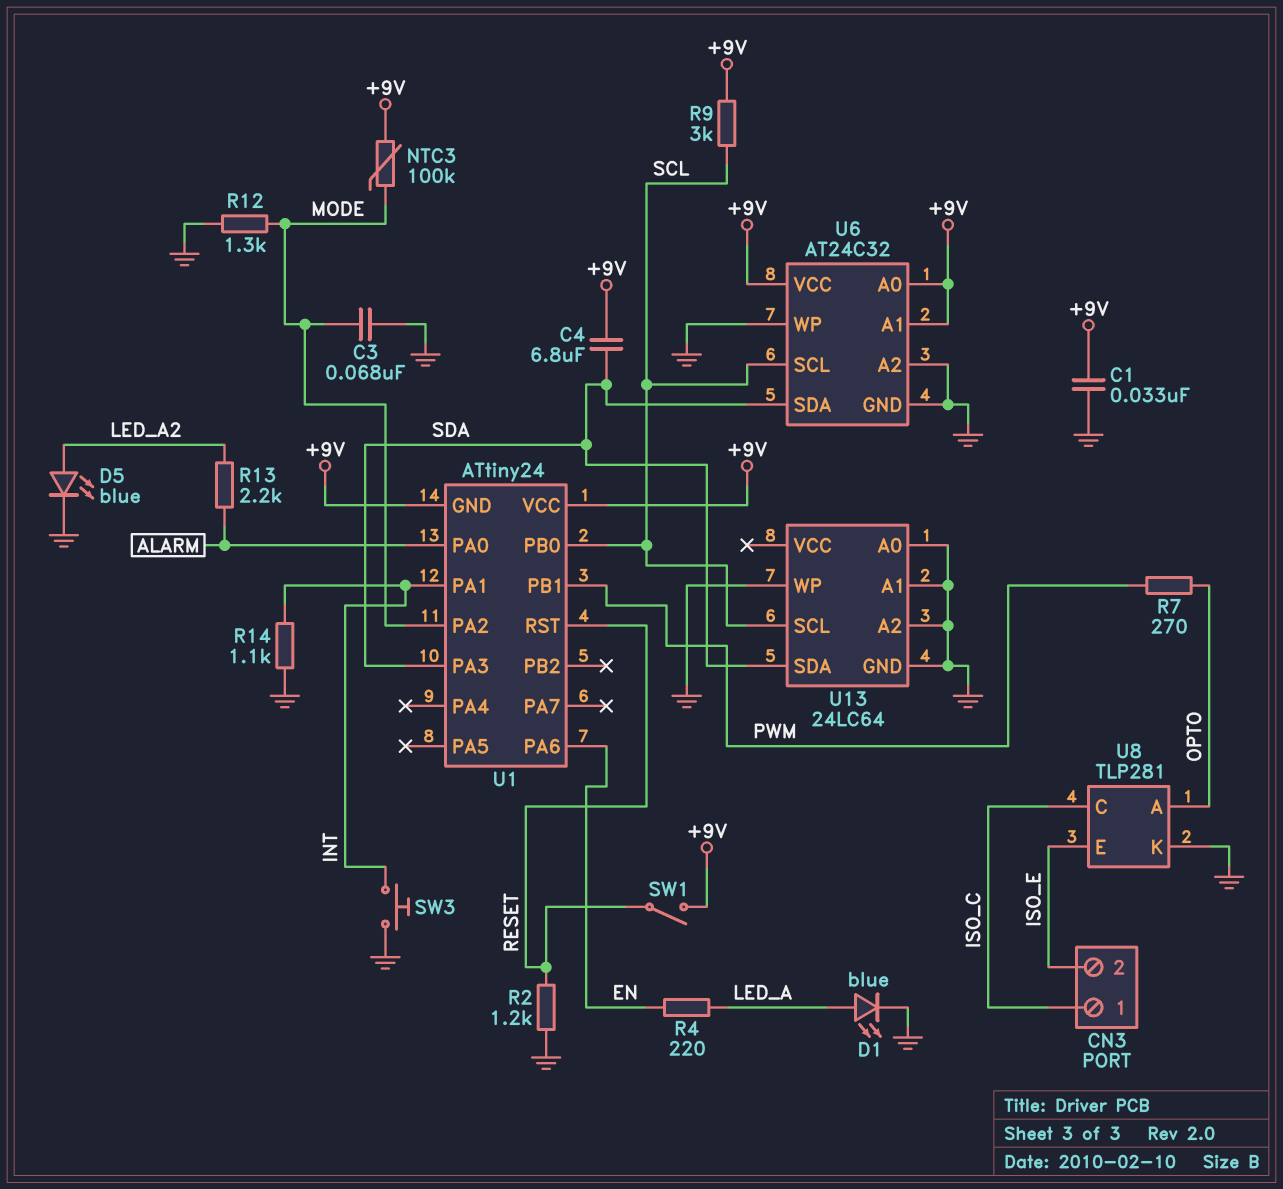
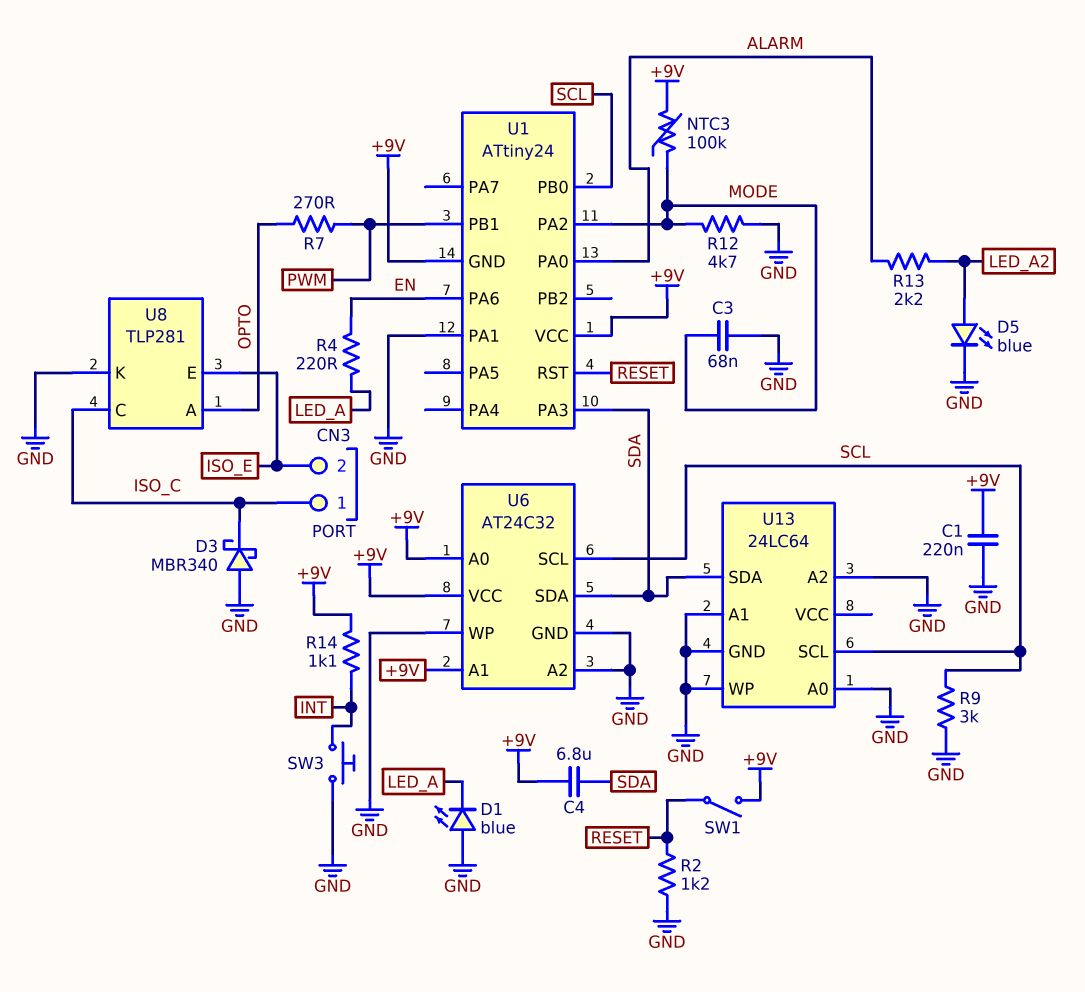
C1: 33nF (+9V, GND) -> 220nF (+9V, GND)
D1: LED blue (A LED_A, K GND) -> LED blue (A GND, K LED_A)
D3: none -> schottky MBR340 (A GND, K ISO_C)
R9: 3k (+9V, SCL) -> 3k (GND, SCL)
R12: 1.3k (GND, MODE) -> 4.7k (GND, MODE)
R14: 1.1k (GND, INT) -> 1.1k (+9V, INT)
U1 pin PA1: INT -> GND

